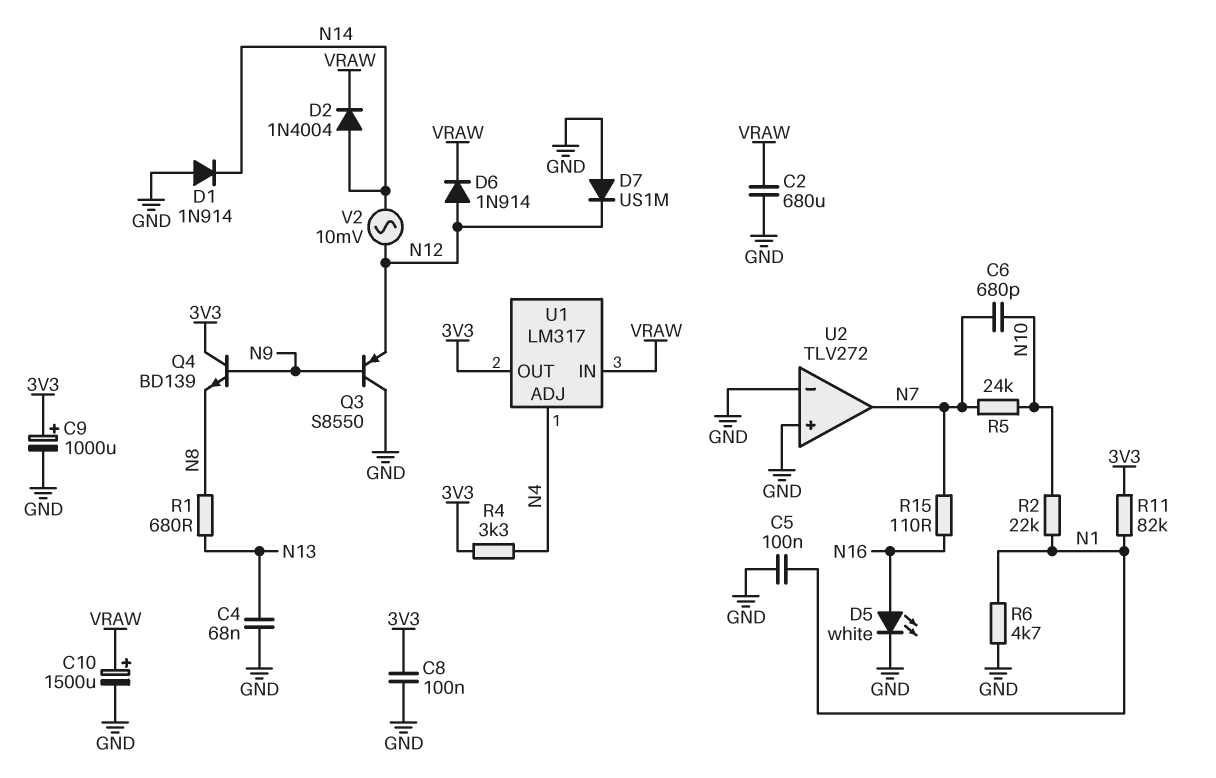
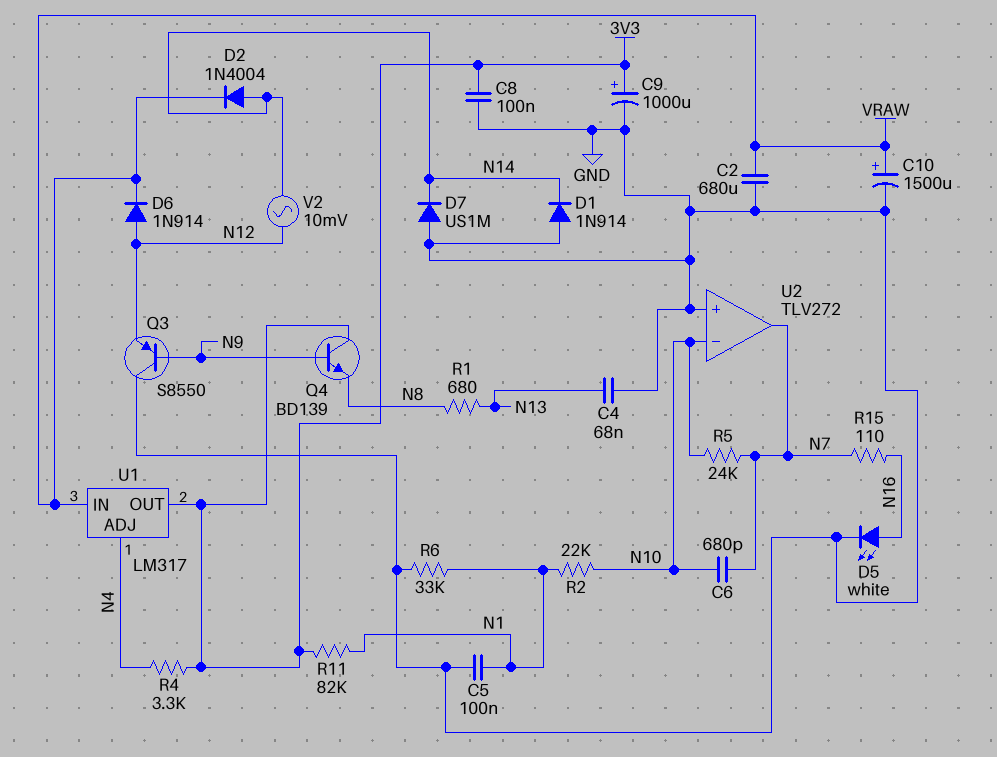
D7: diode US1M (A GND, K N12) -> diode US1M (A GND, K N14)
R6: 4.7k (GND, N1) -> 33k (GND, N1)
U2 pin in-: GND -> N10

